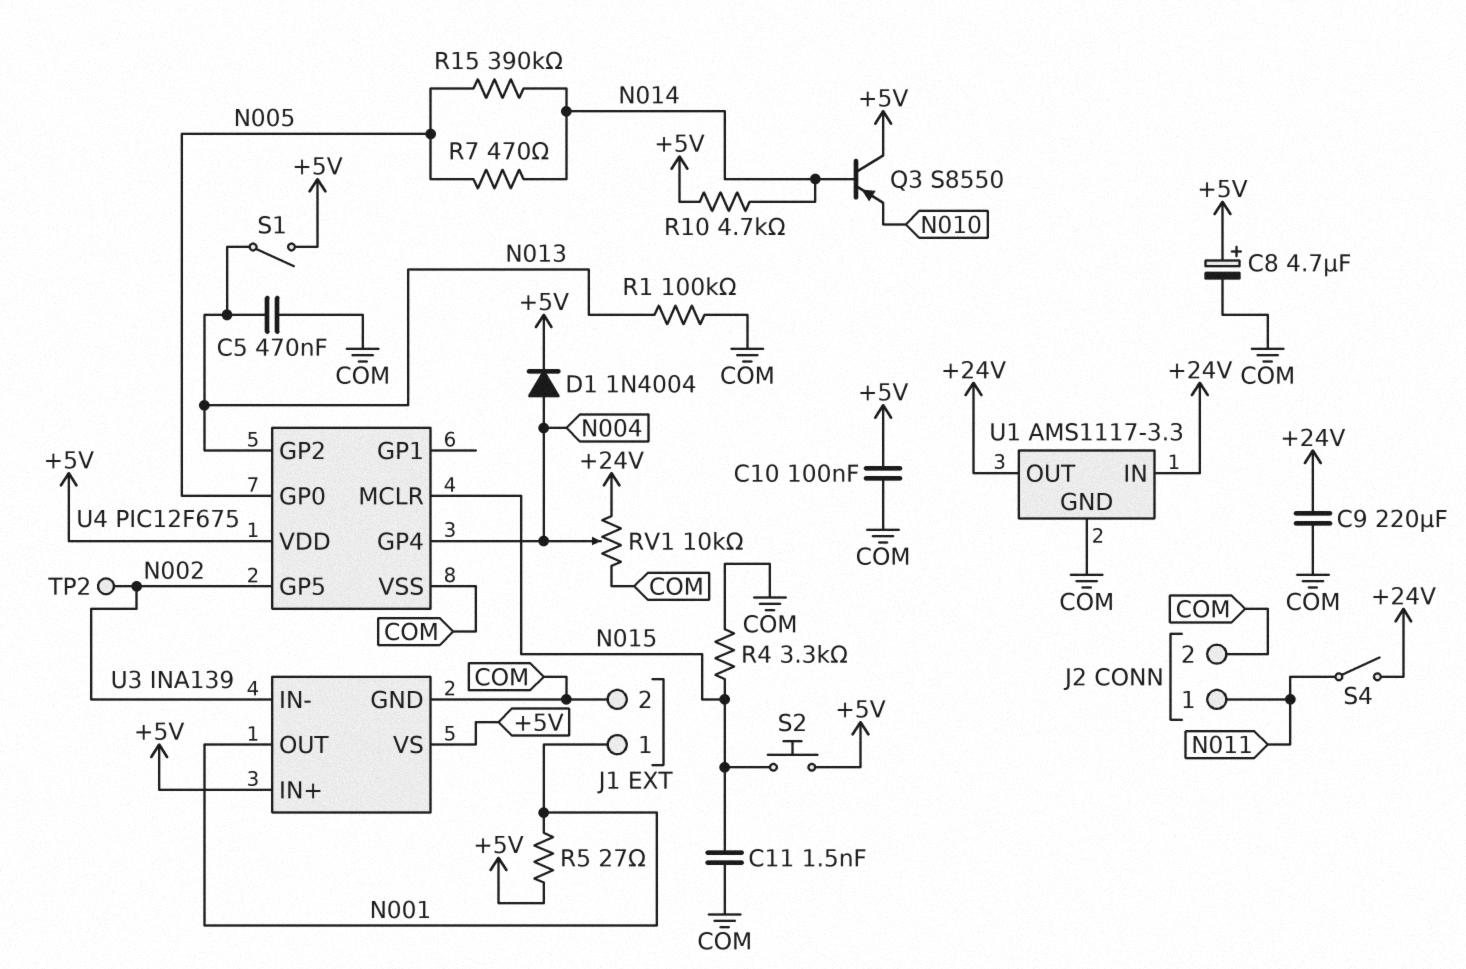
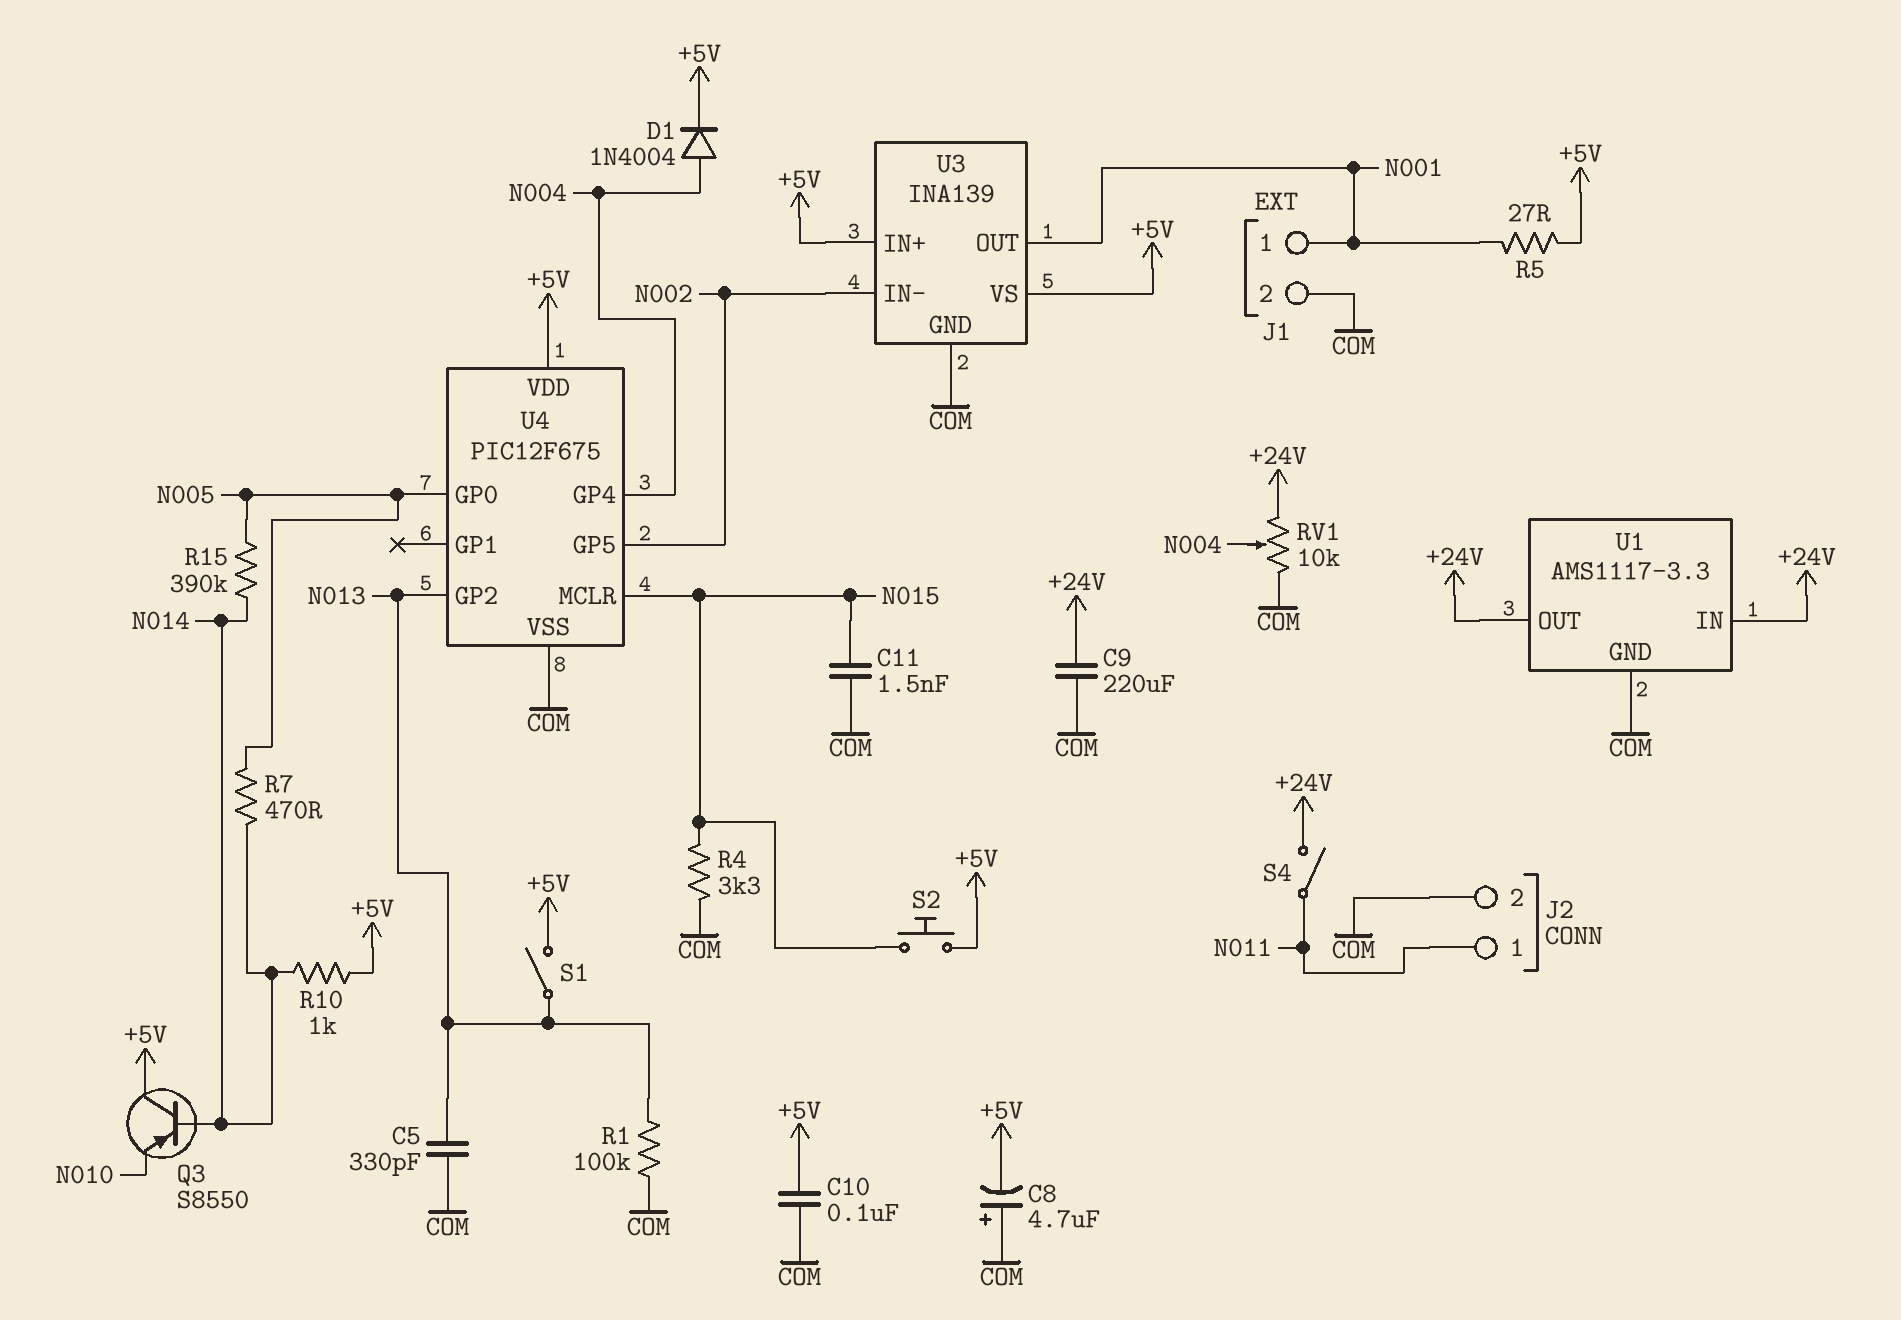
C5: 470nF (COM, N013) -> 330pF (COM, N013)
C8: 4.7uF (plus +5V, minus COM) -> 4.7uF (plus COM, minus +5V)
R10: 4.7k (+5V, N014) -> 1k (+5V, N014)
TP2: test point (N002) -> none

